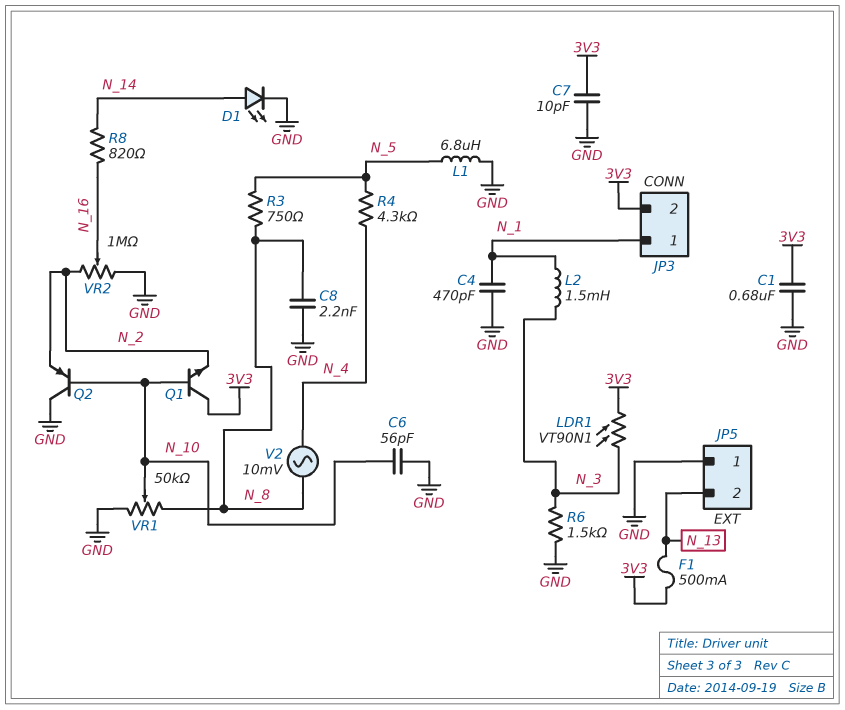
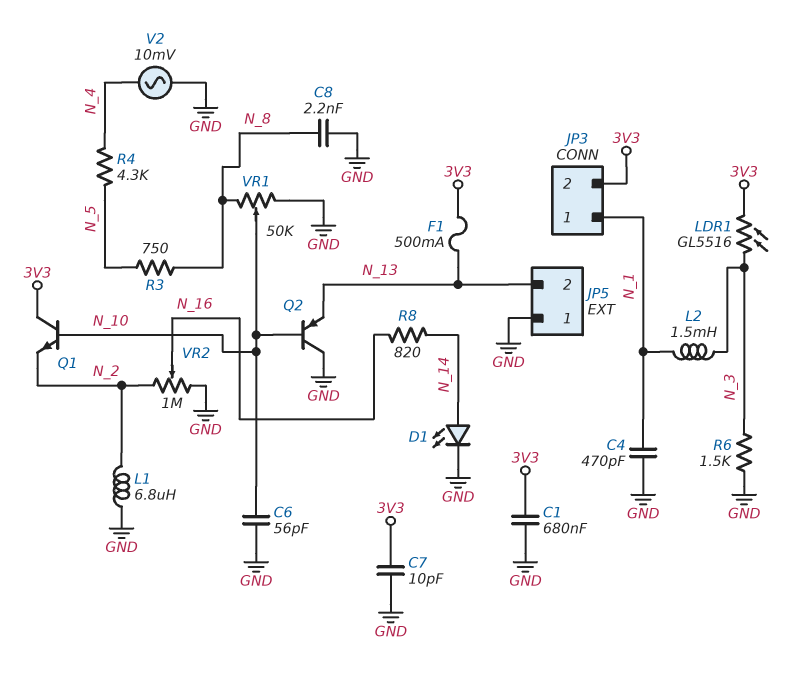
L1: 6.8uH (GND, N_5) -> 6.8uH (GND, N_2)
LDR1: VT90N1 (3V3, N_3) -> GL5516 (3V3, N_3)
Q2: PNP (B N_10, C GND, E N_2) -> PNP (B N_10, C GND, E N_13)
V2: AC 10mV (N_4, N_8) -> AC 10mV (GND, N_4)

